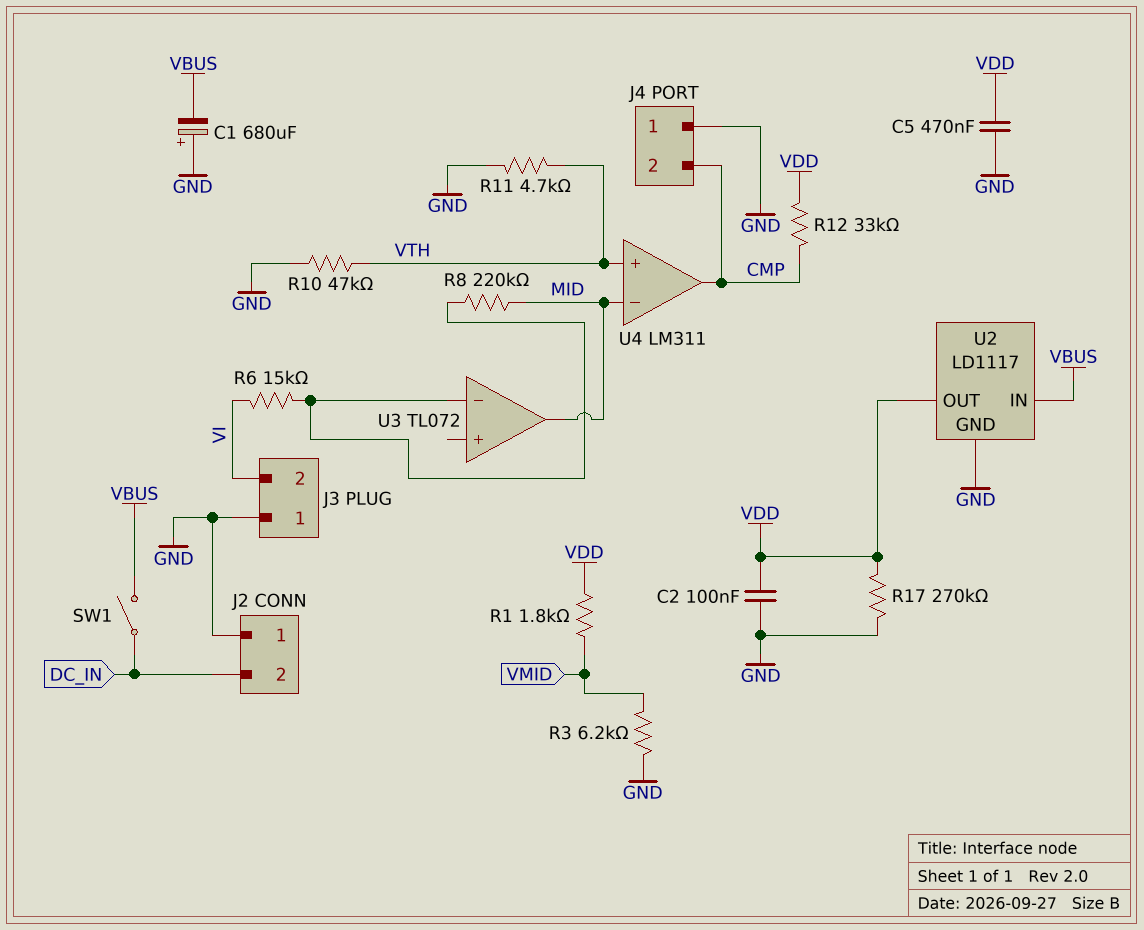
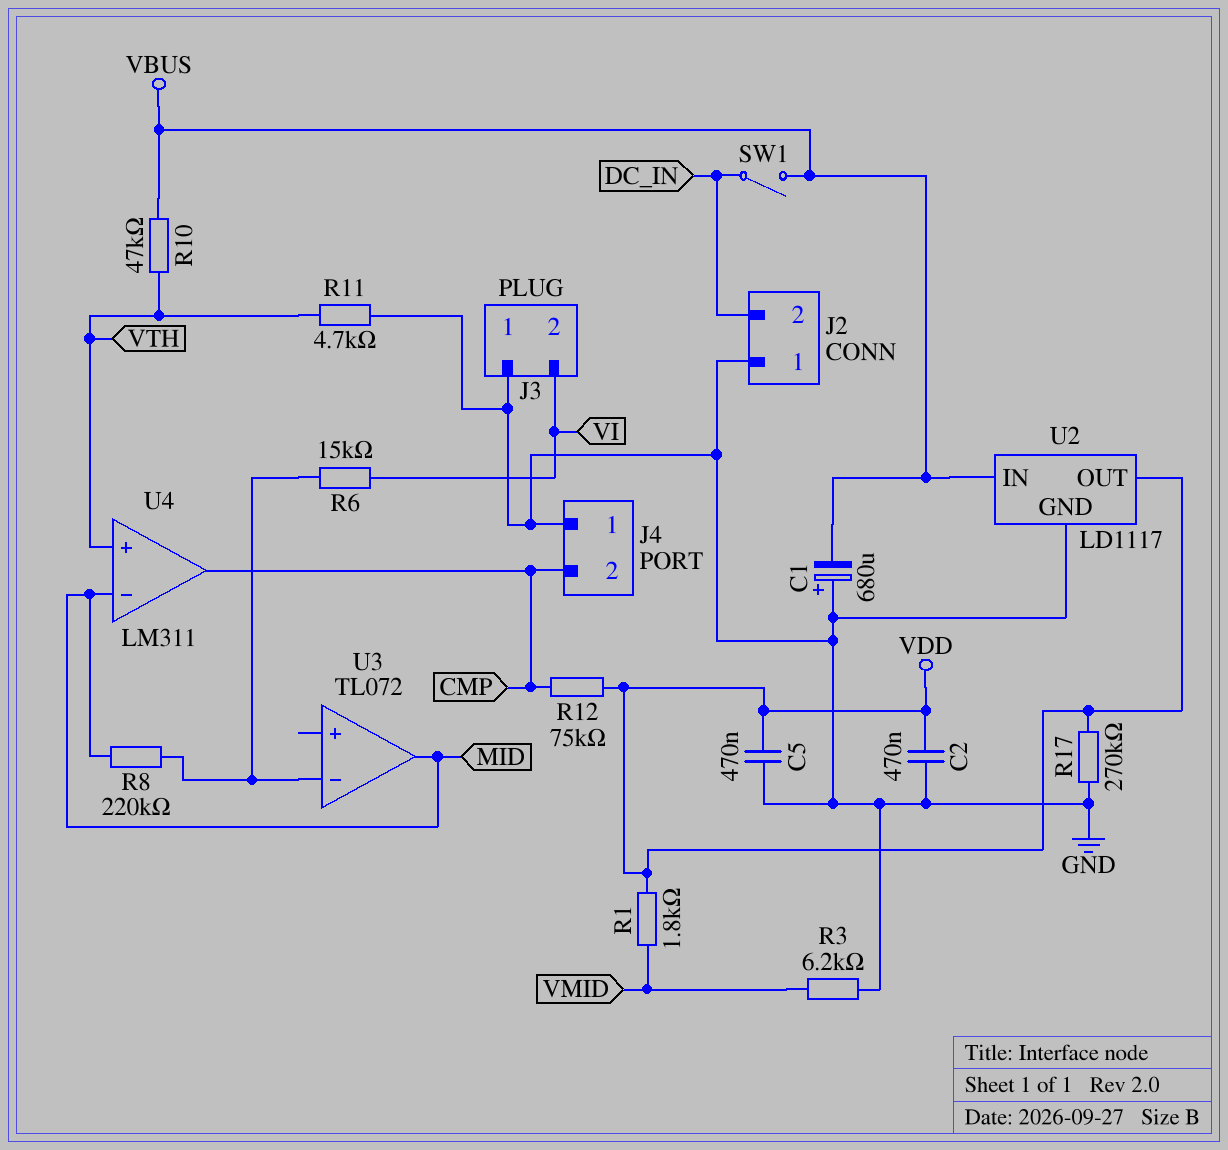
C2: 100nF (GND, VDD) -> 470nF (GND, VDD)
R10: 47k (GND, VTH) -> 47k (VBUS, VTH)
R12: 33k (CMP, VDD) -> 75k (CMP, VDD)

